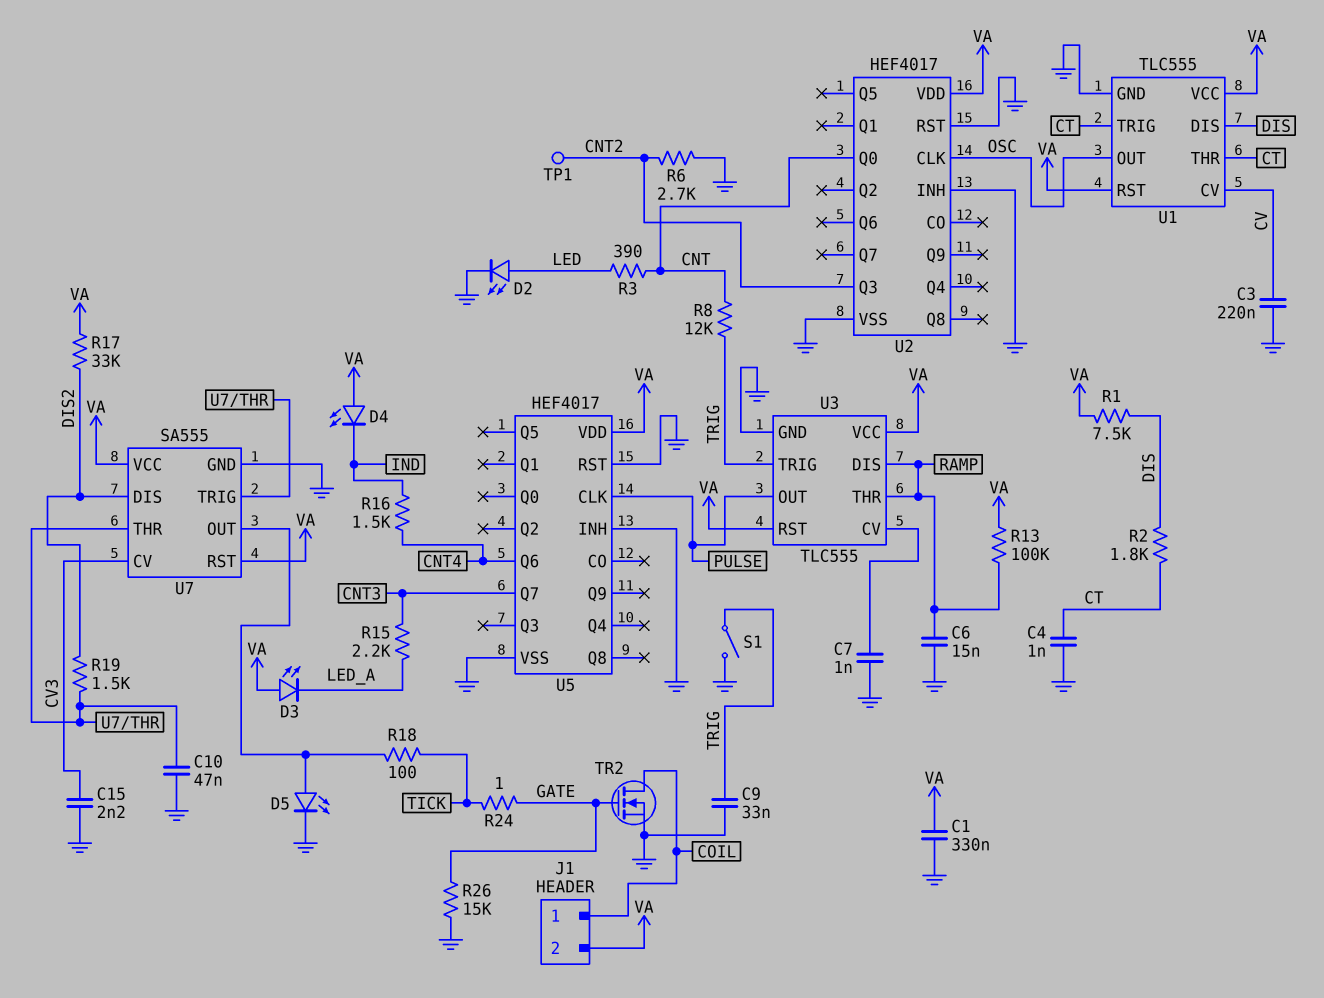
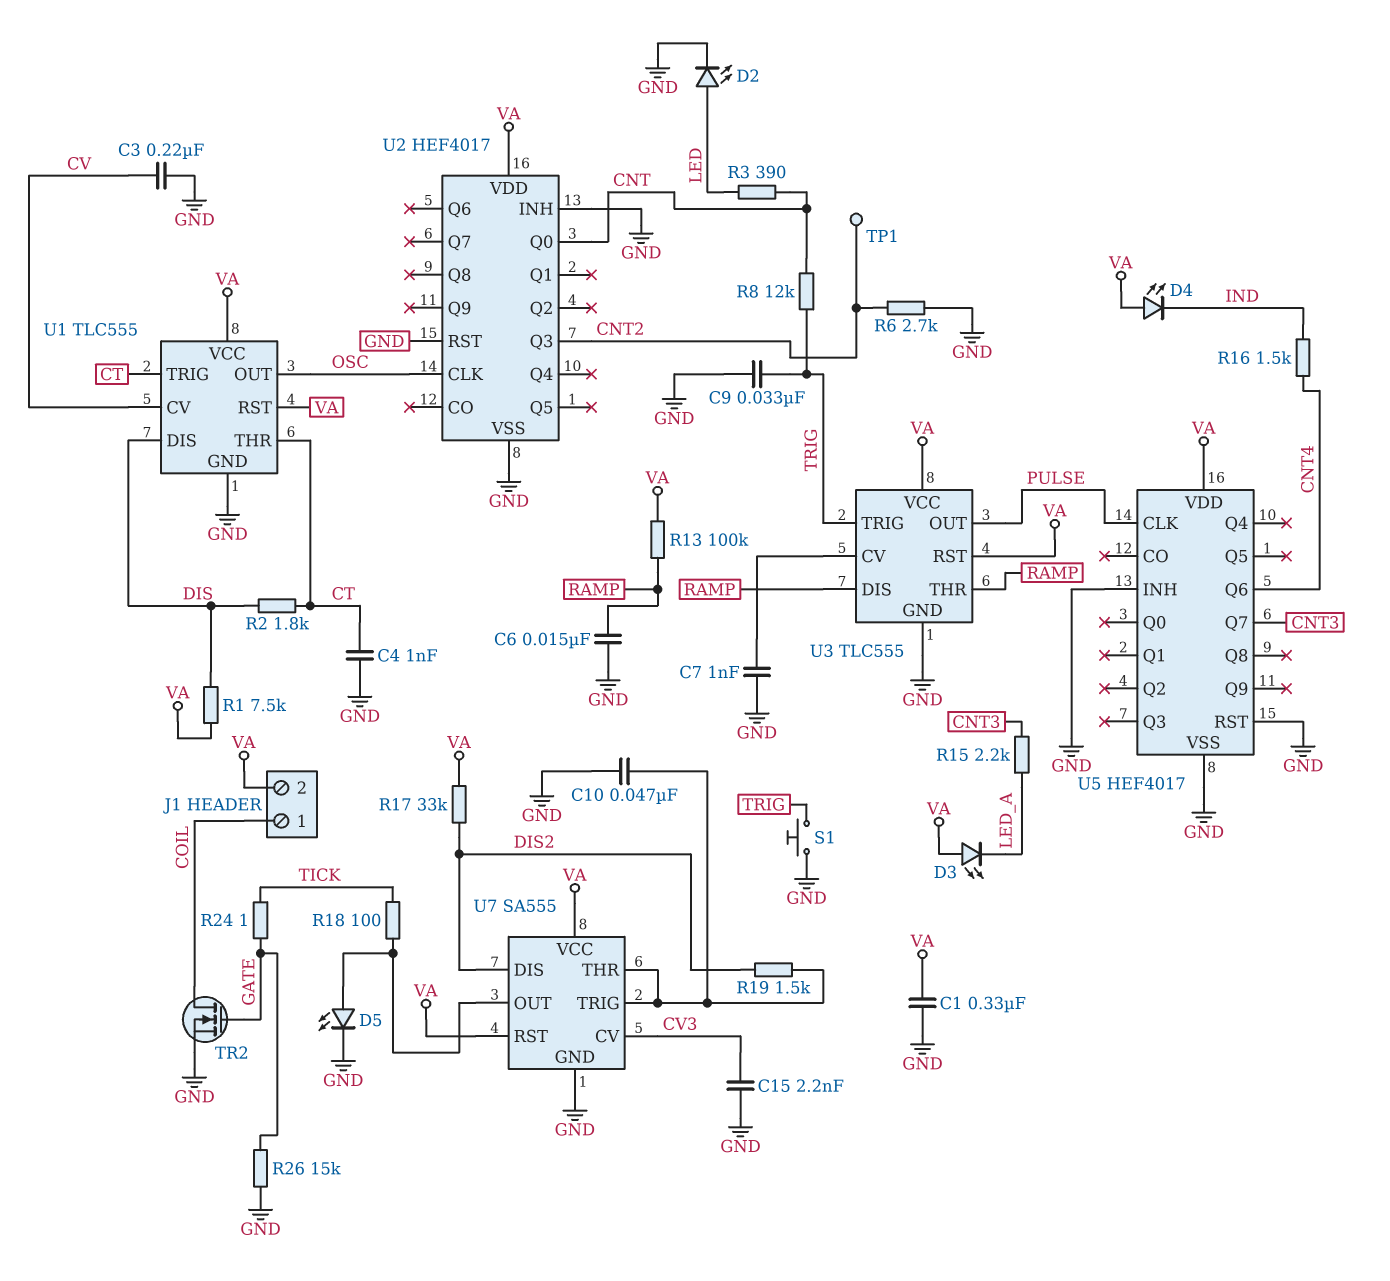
S1: switch (GND, TRIG) -> button (GND, TRIG)

